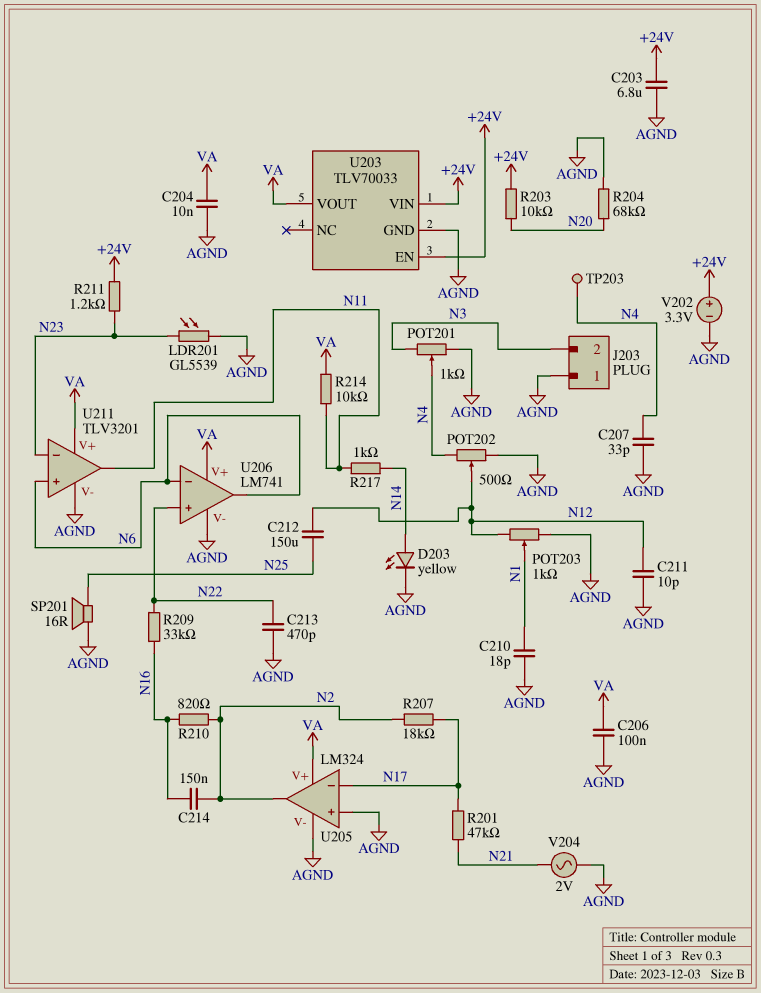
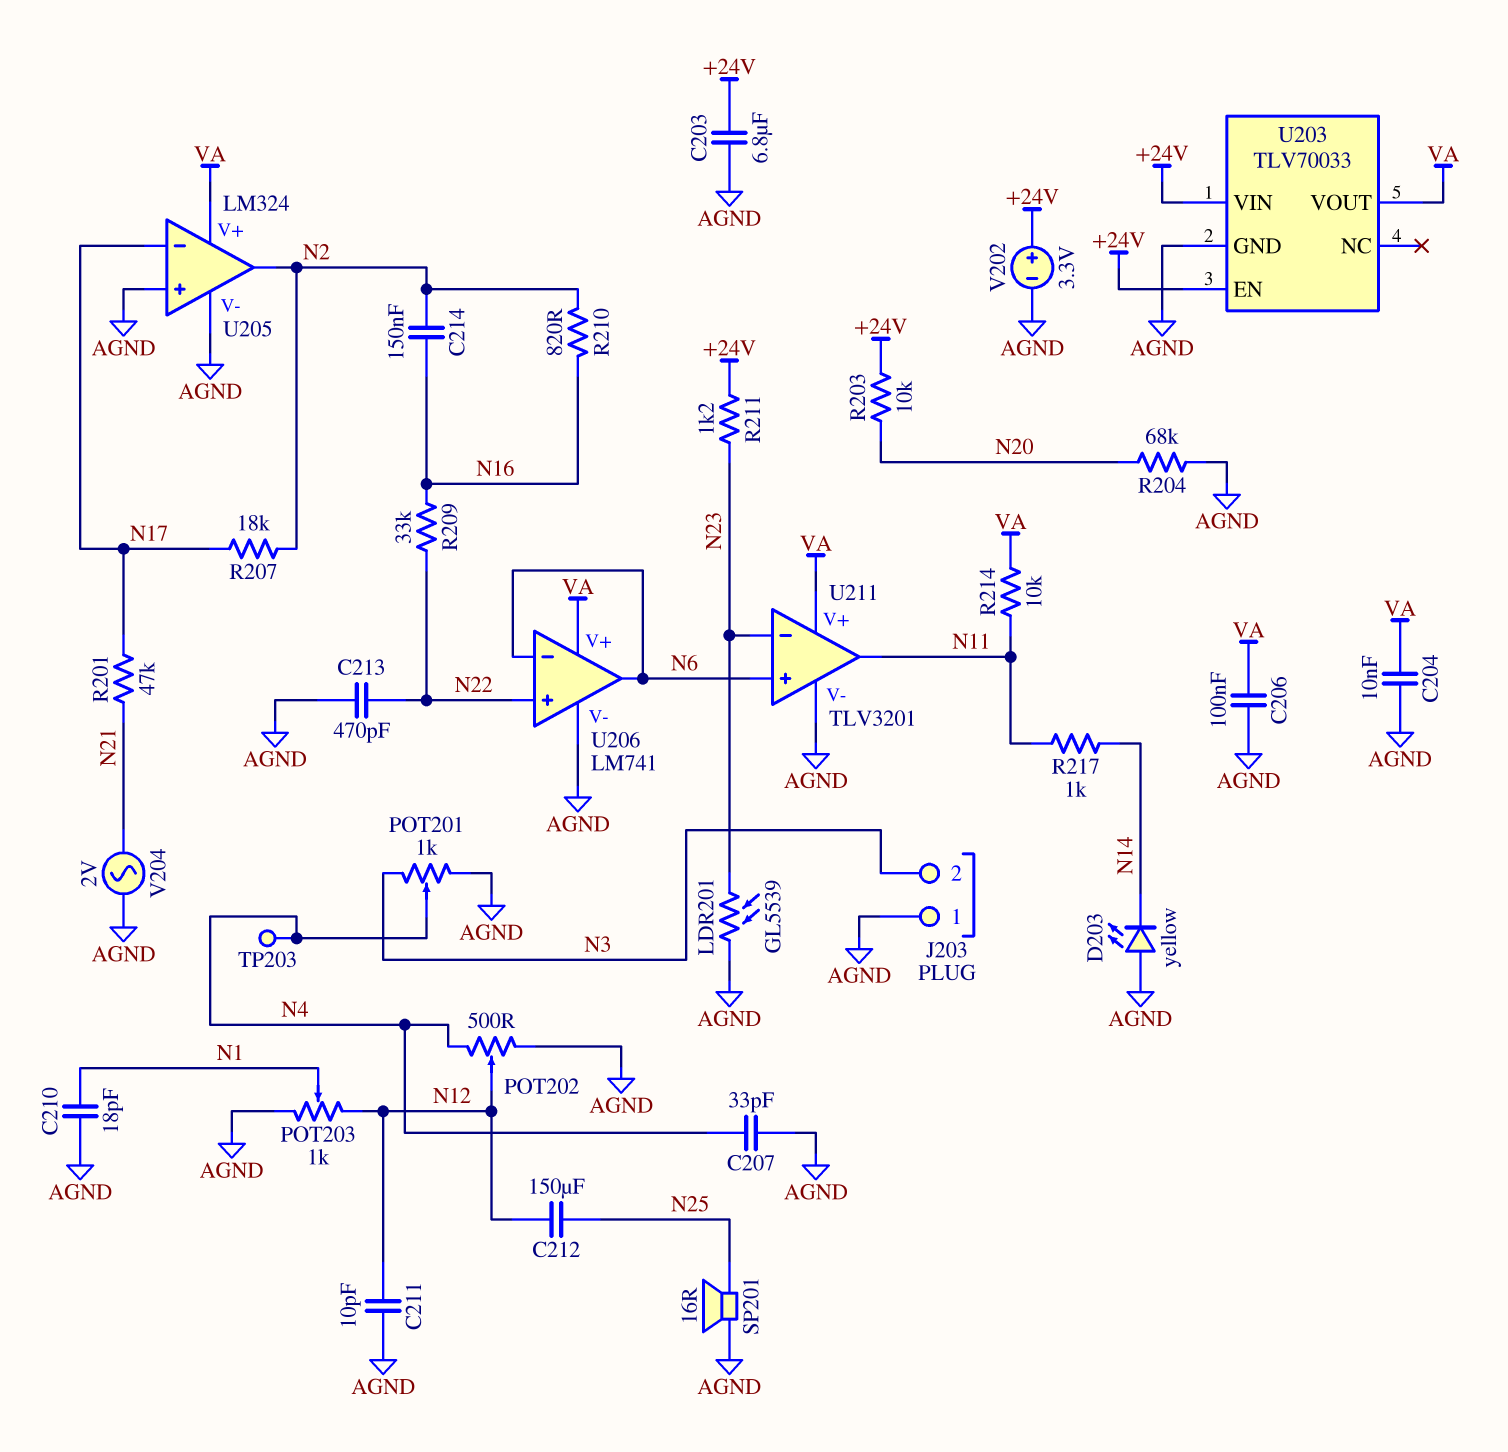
D203: LED yellow (A N14, K AGND) -> LED yellow (A AGND, K N14)

